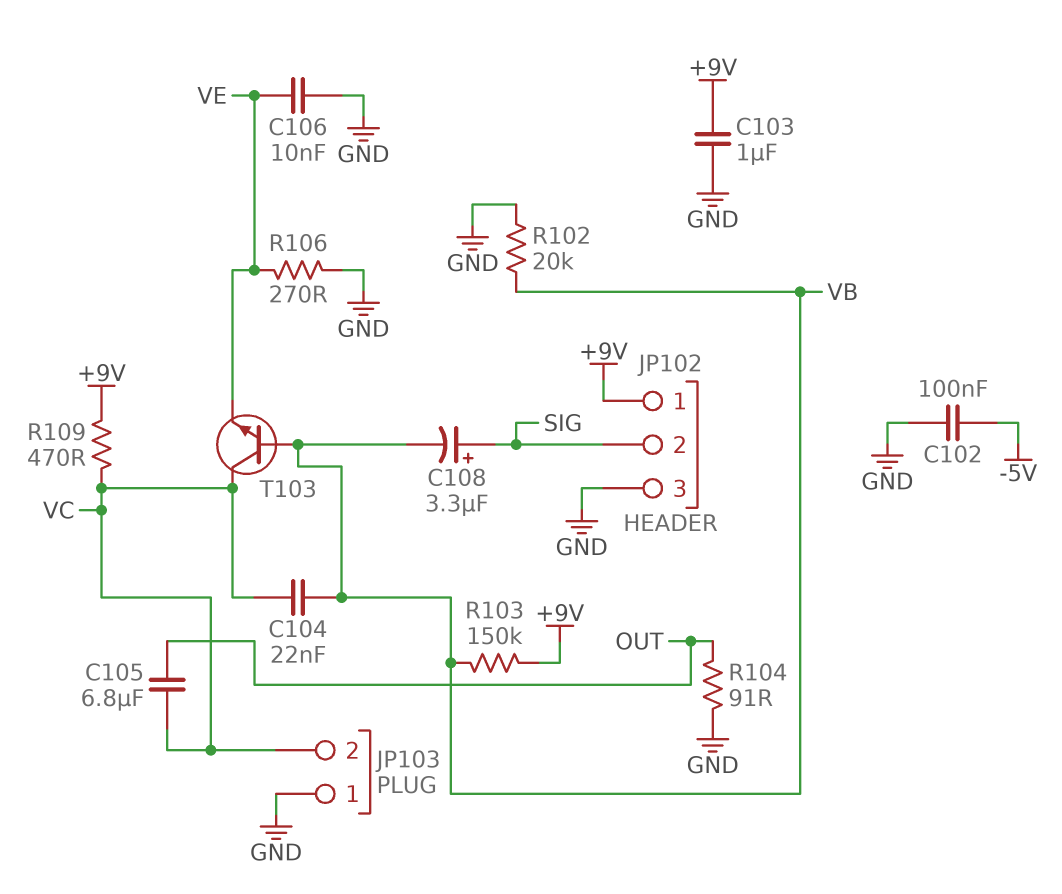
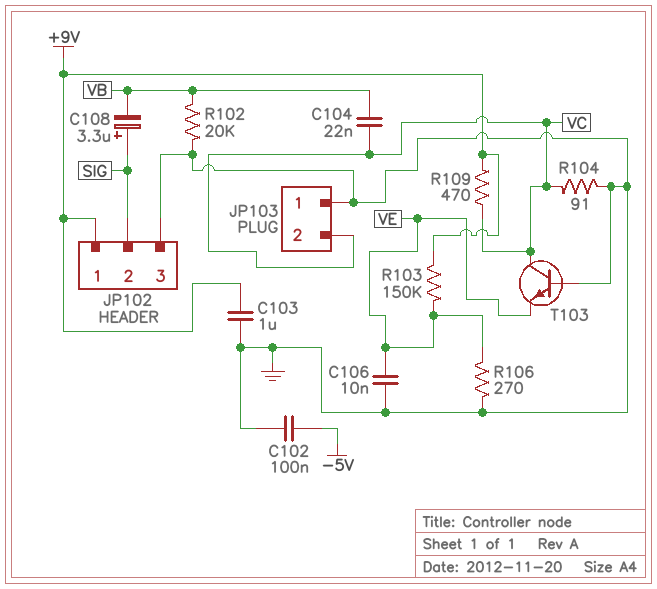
C105: 6.8uF (OUT, VC) -> none
R103: 150k (+9V, VB) -> 150k (+9V, VE)
R104: 91 (GND, OUT) -> 91 (GND, VC)
T103: NPN (B VB, C VC, E VE) -> NPN (B GND, C VC, E VE)

